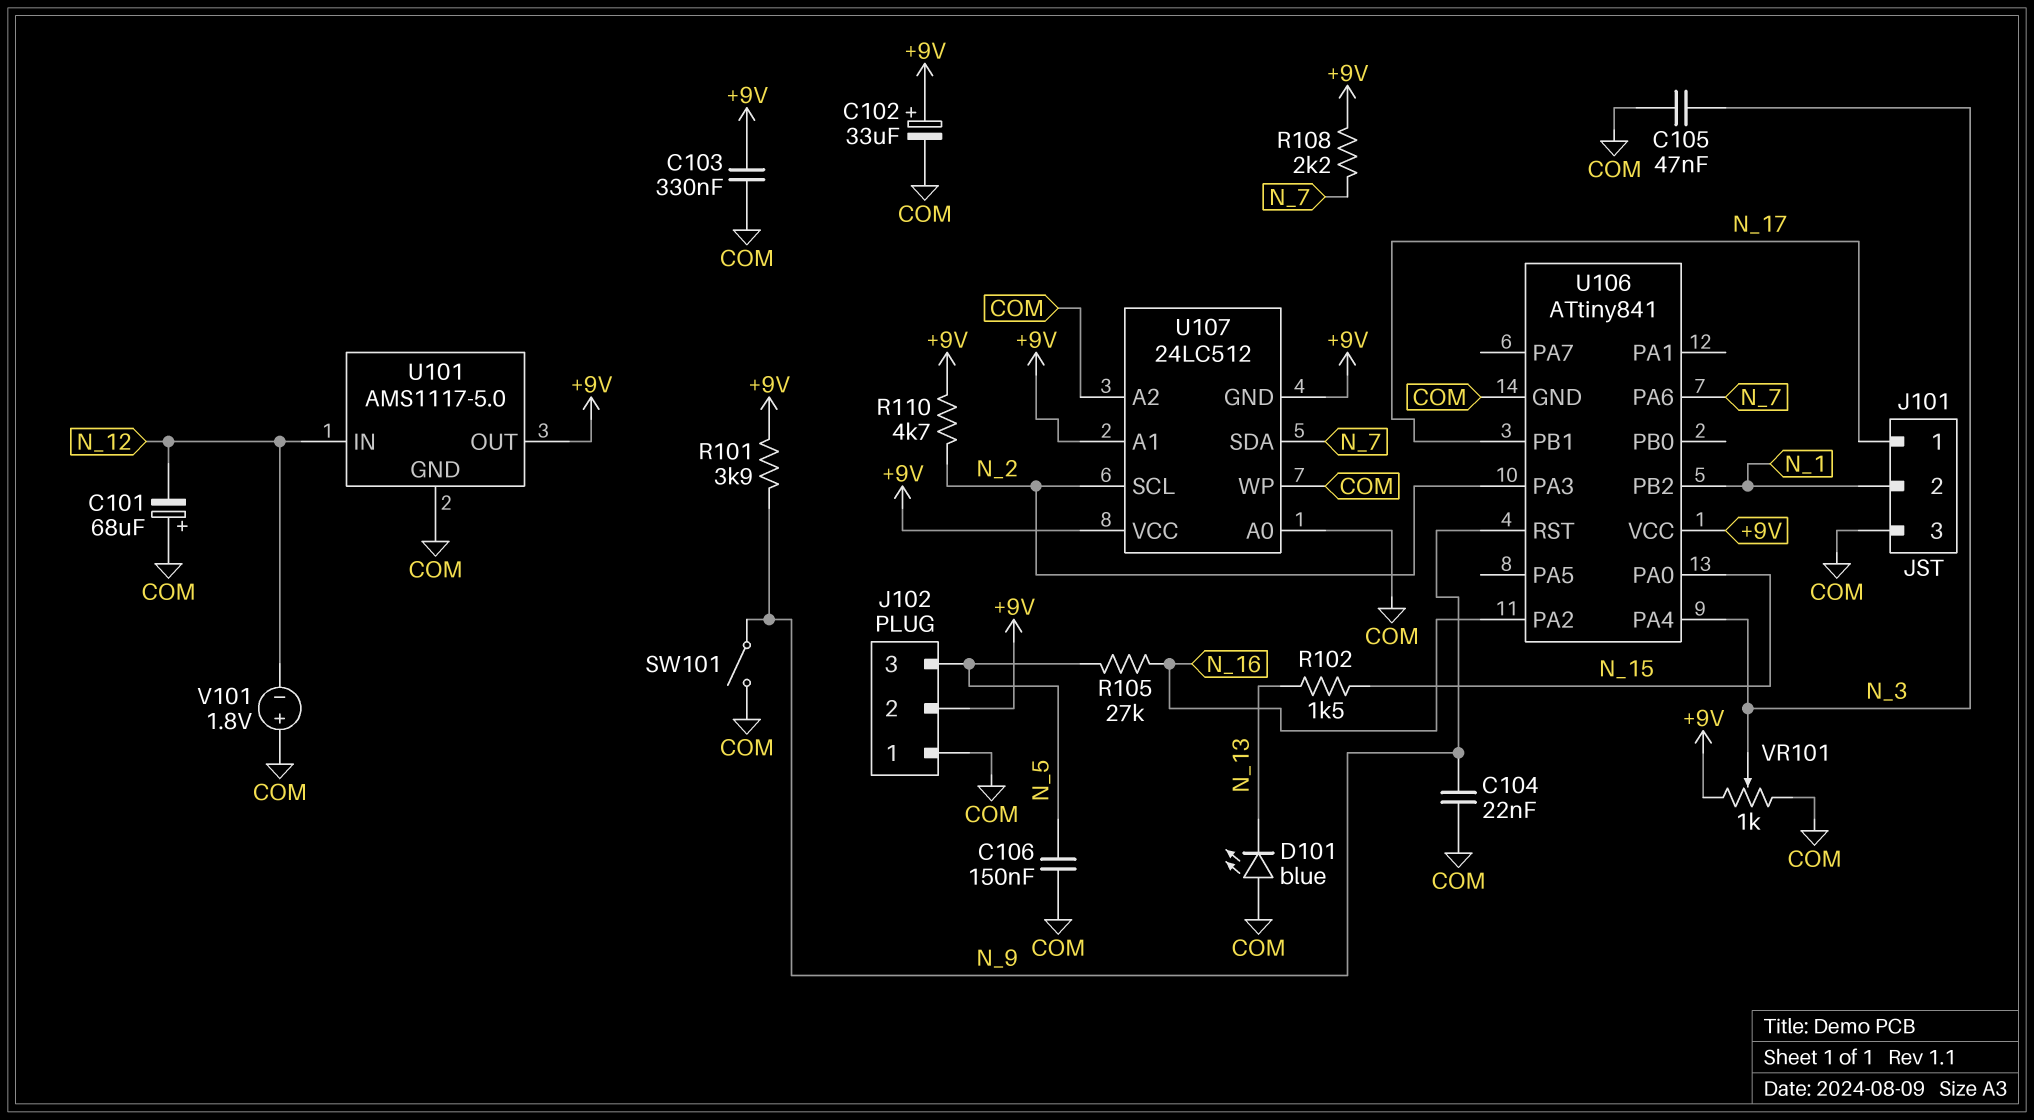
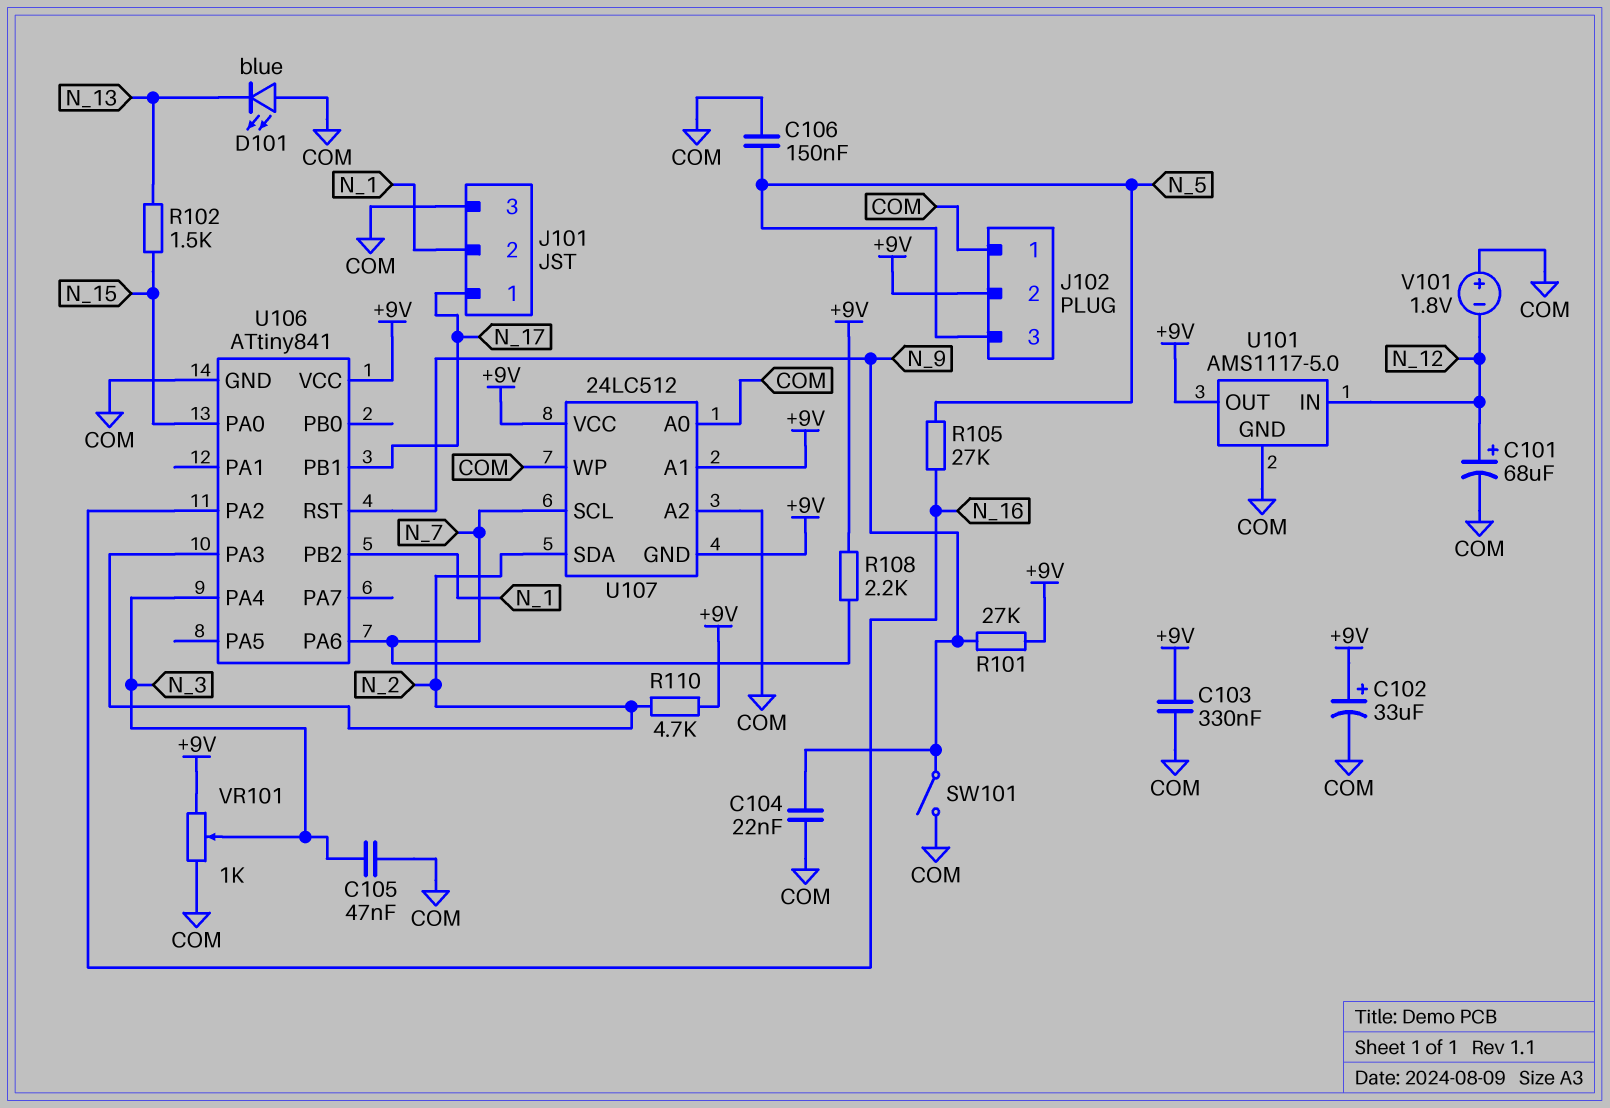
C101: 68uF (plus COM, minus N_12) -> 68uF (plus N_12, minus COM)
R101: 3.9k (+9V, N_9) -> 27k (+9V, N_9)
U107 pin SCL: N_2 -> N_7
U107 pin SDA: N_7 -> N_2

